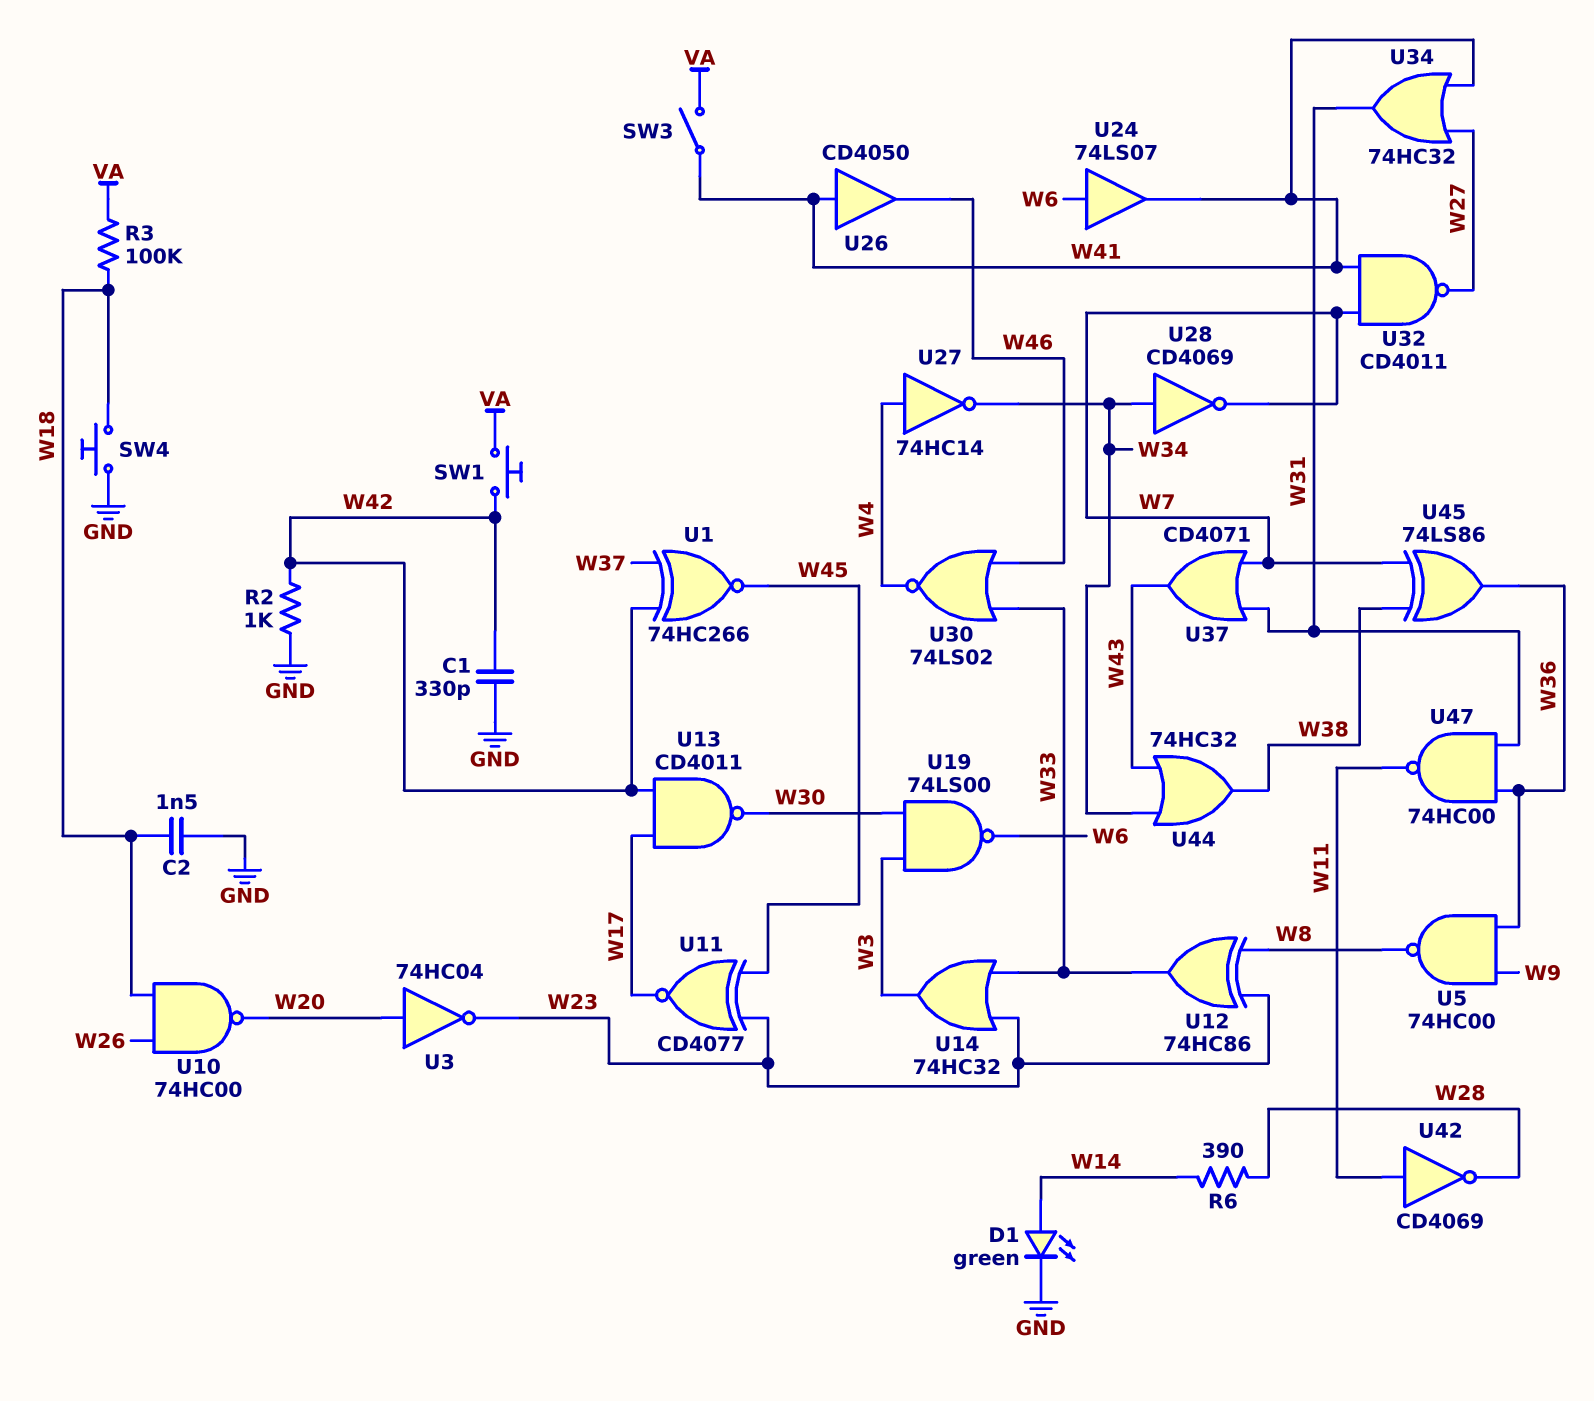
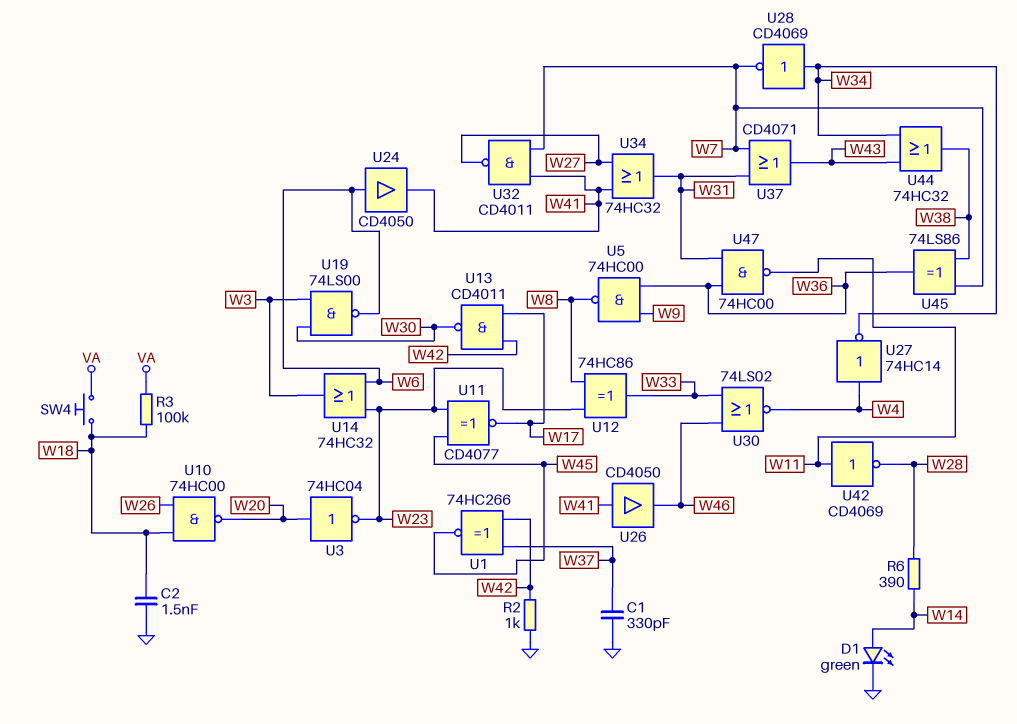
C1: 330pF (GND, W42) -> 330pF (GND, W37)
SW1: button (VA, W42) -> none
SW3: switch (VA, W41) -> none
SW4: button (GND, W18) -> button (VA, W18)
U14: OR 74HC32 (in W23, in W33, out W3) -> OR 74HC32 (in W6, in W23, out W3)
U24: buffer 74LS07 (in W6, out W41) -> buffer CD4050 (in W6, out W41)

